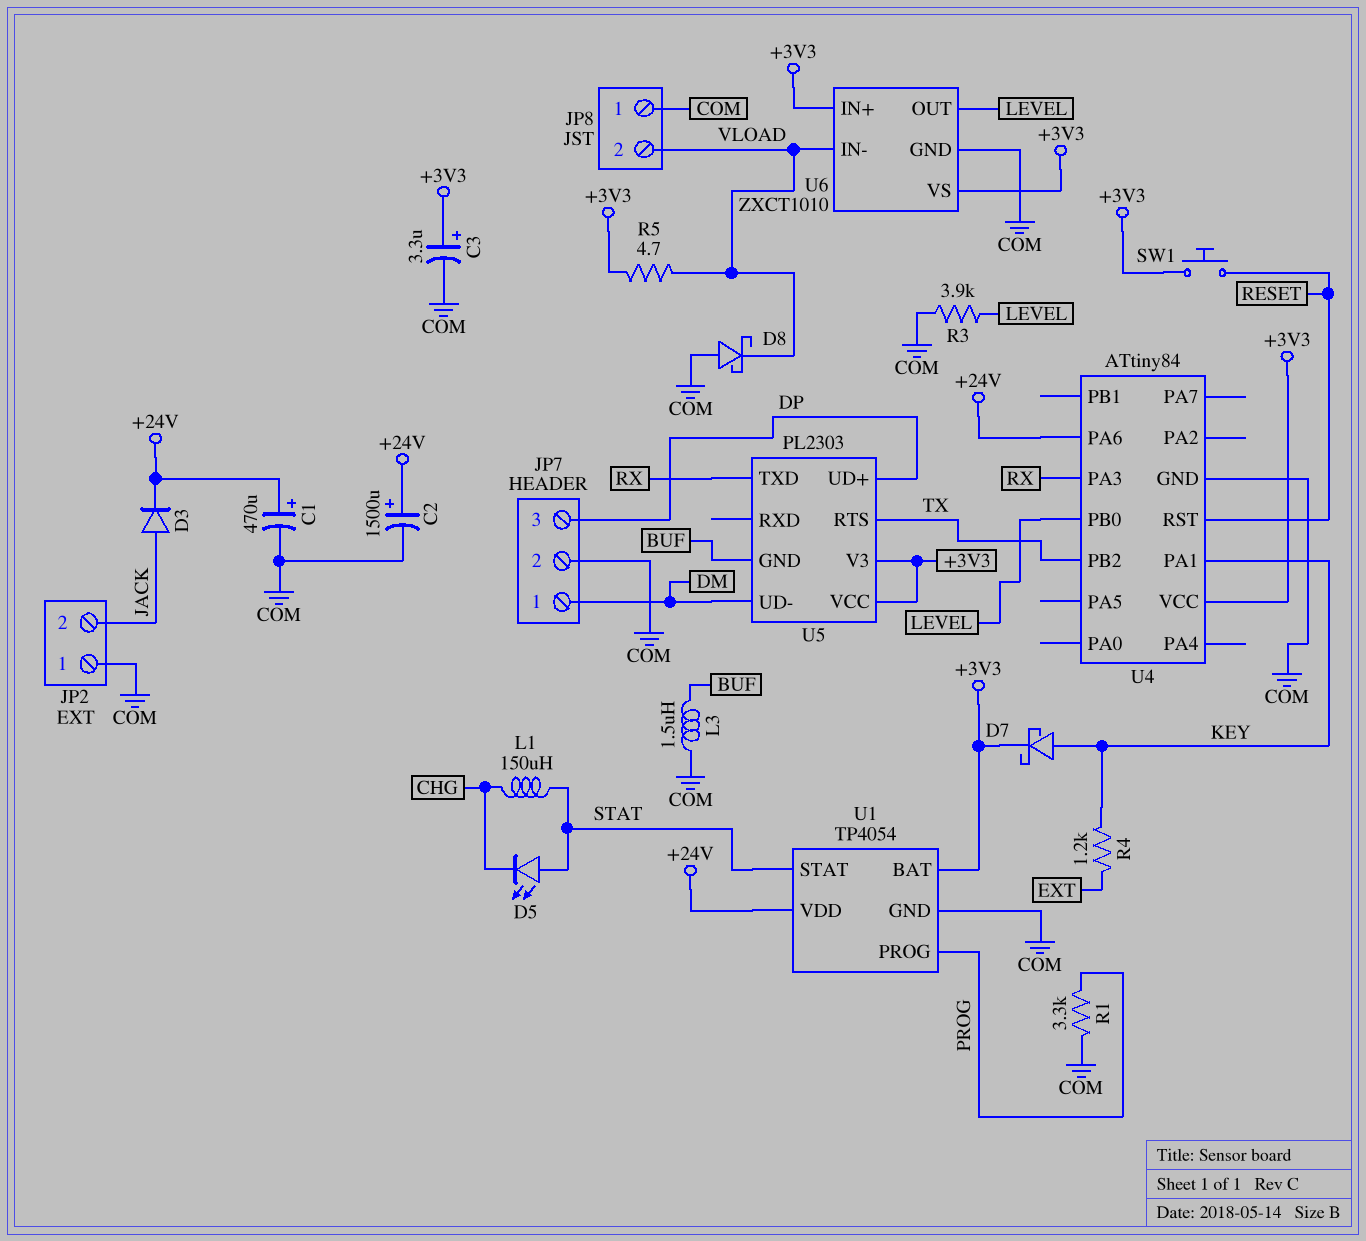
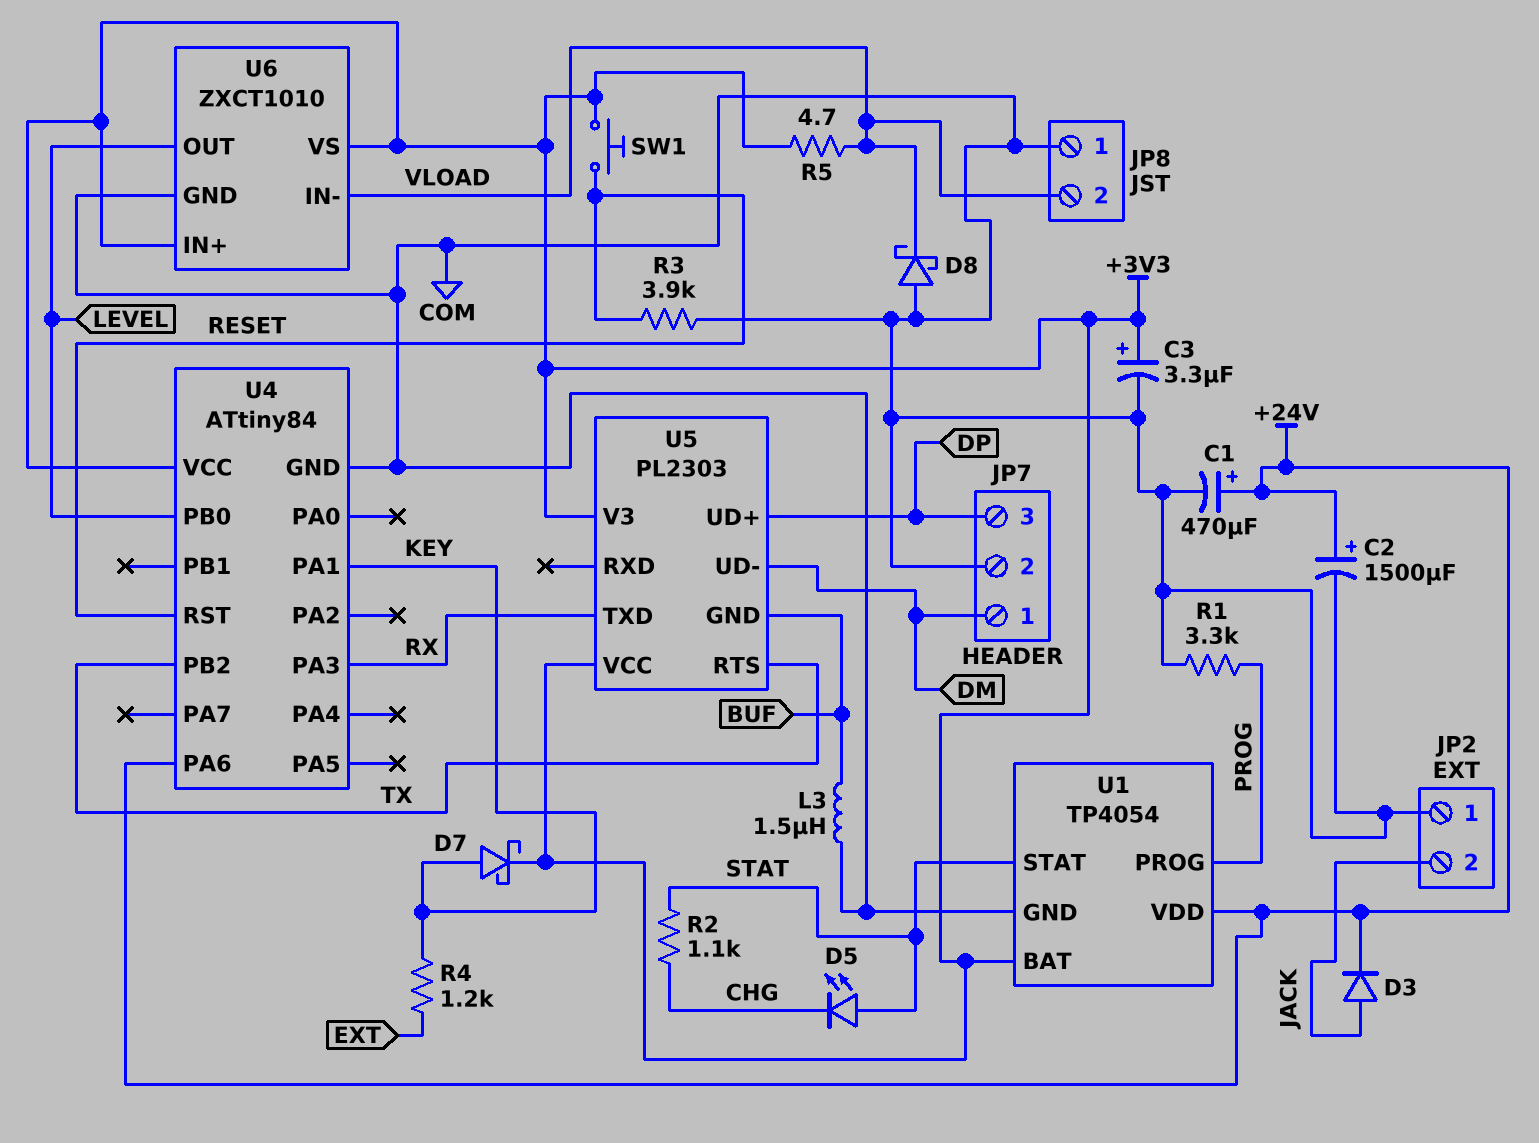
L1: 150uH (CHG, STAT) -> none
R2: none -> 1.1k (CHG, STAT)
R3: 3.9k (COM, LEVEL) -> 3.9k (COM, RESET)

